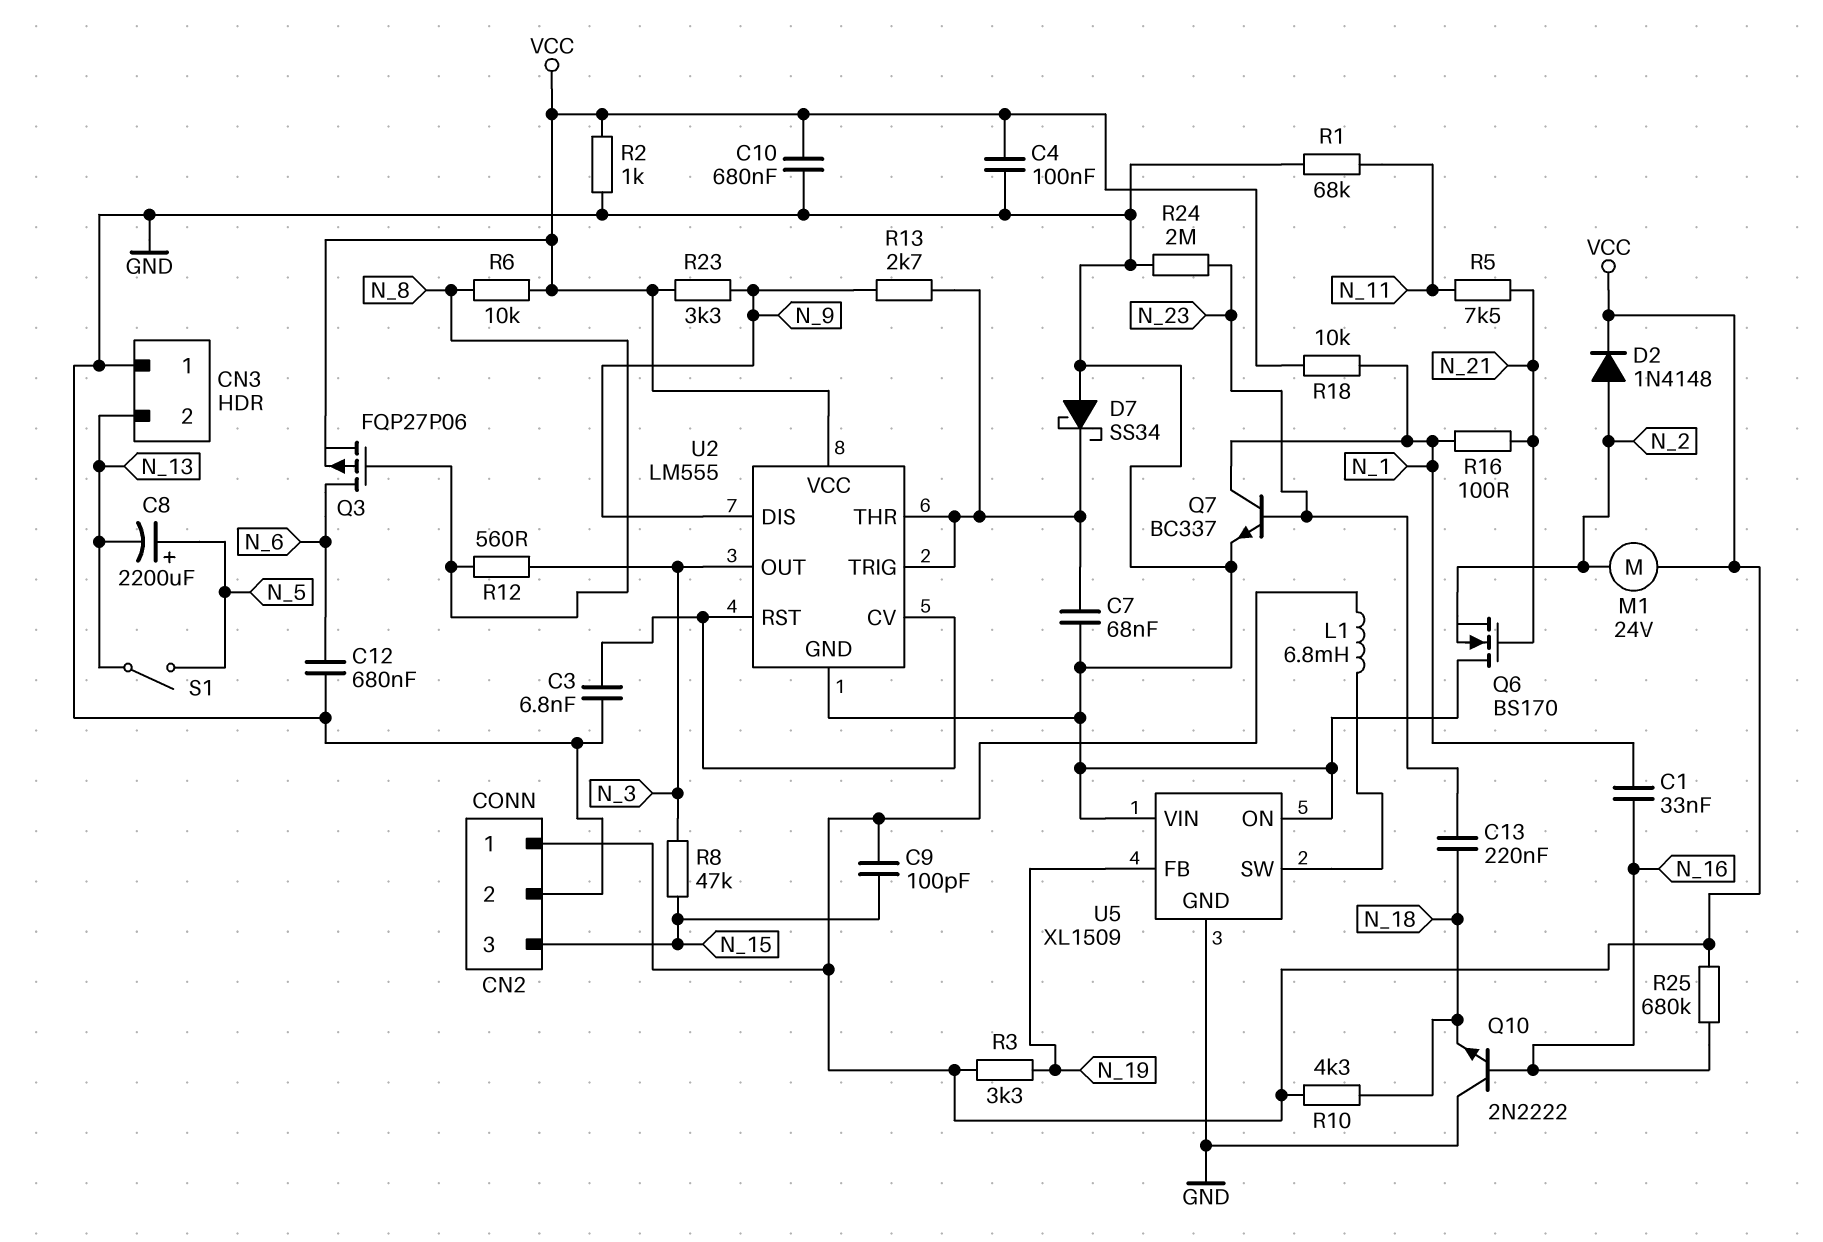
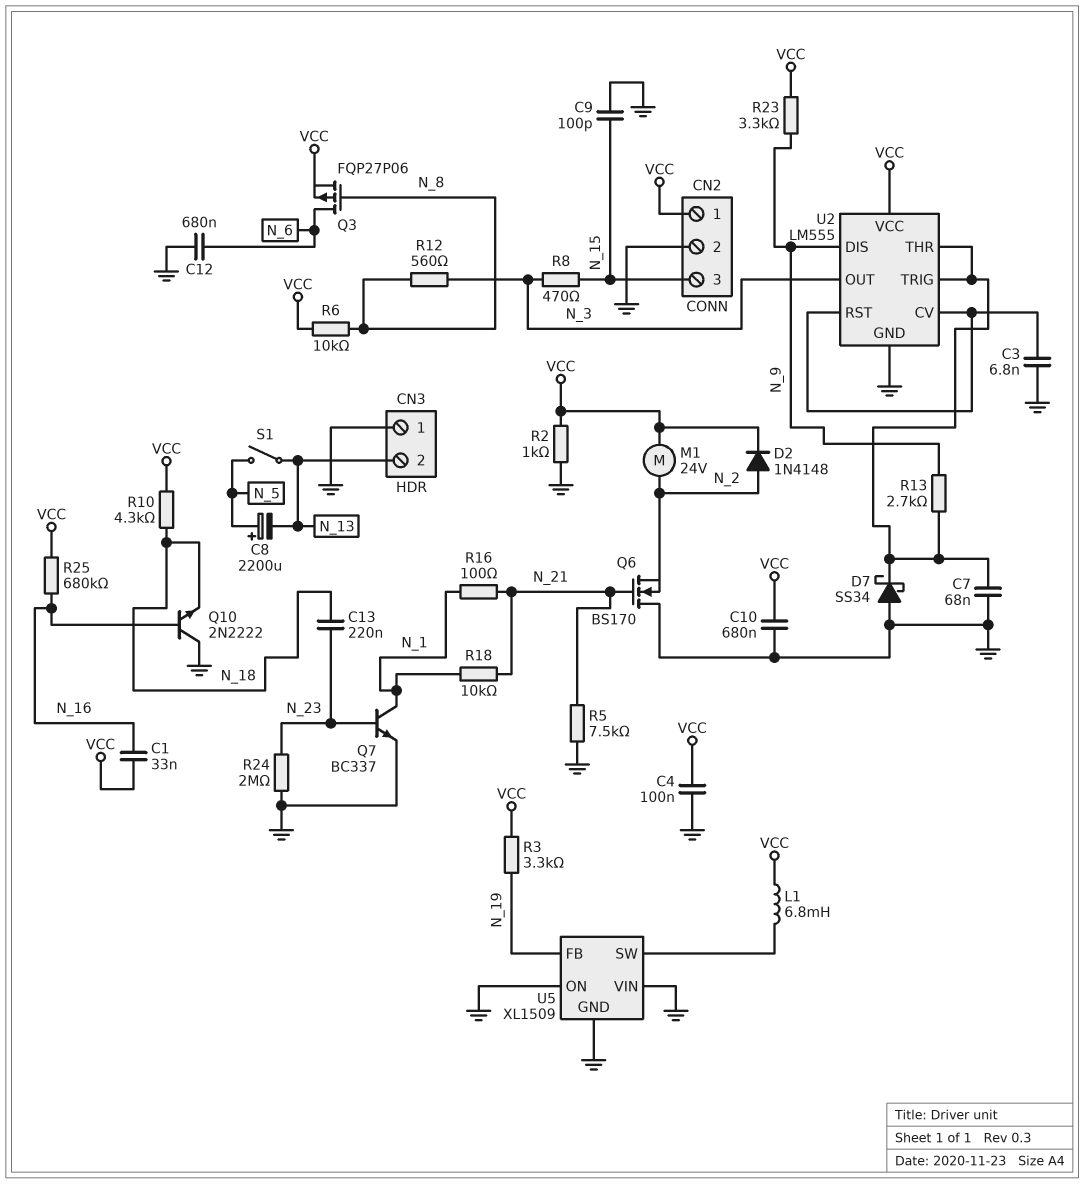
C1: 33nF (N_1, N_16) -> 33nF (N_16, VCC)
C9: 100pF (N_15, VCC) -> 100pF (GND, N_15)
R1: 68k (GND, N_11) -> none
R5: 7.5k (N_11, N_21) -> 7.5k (GND, N_21)
R8: 47k (N_3, N_15) -> 470 (N_3, N_15)
R18: 10k (N_1, VCC) -> 10k (N_1, N_21)

